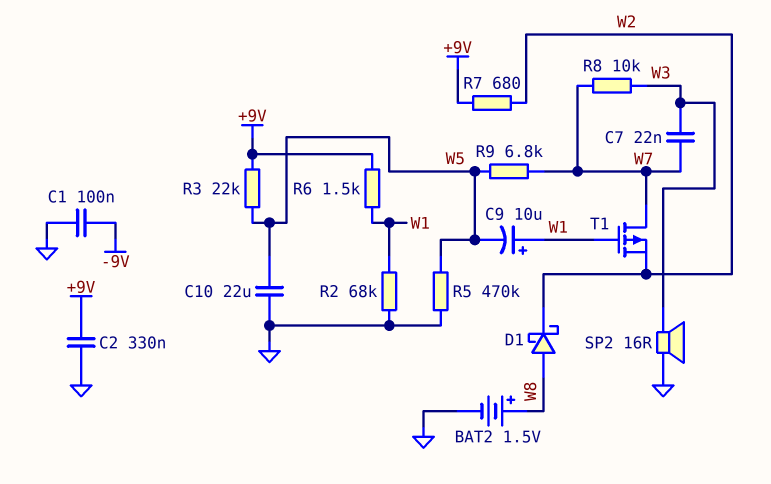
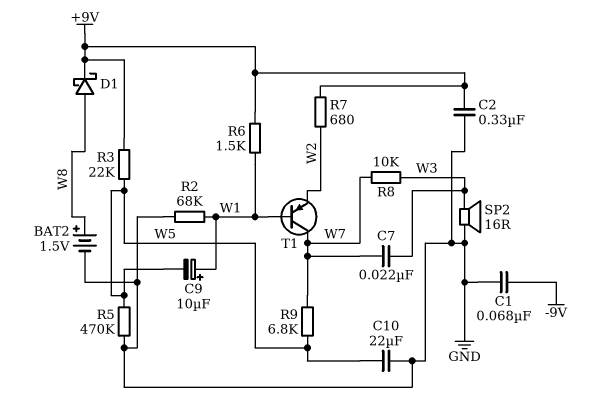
C1: 100nF (-9V, GND) -> 68nF (-9V, GND)
D1: schottky (A W8, K W2) -> schottky (A W8, K +9V)
T1: PMOS (G W1, D W7, S W2) -> PNP (B W1, C W7, E W2)

